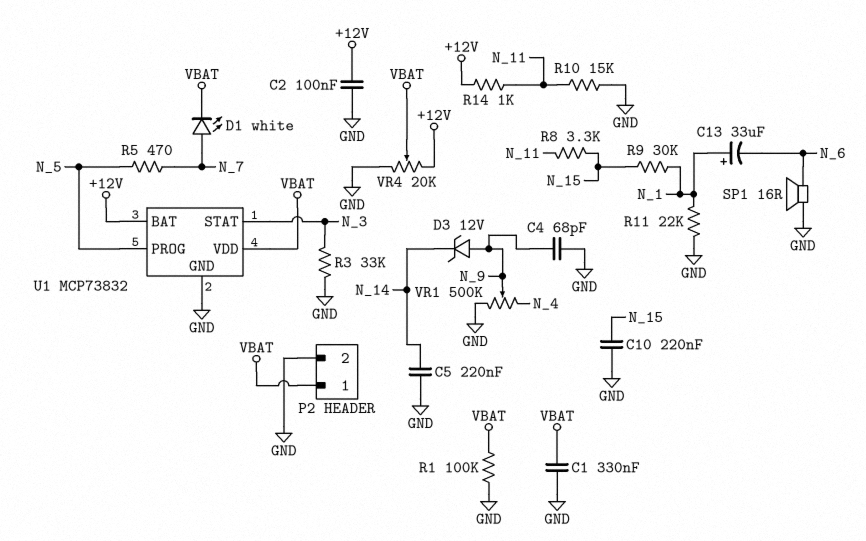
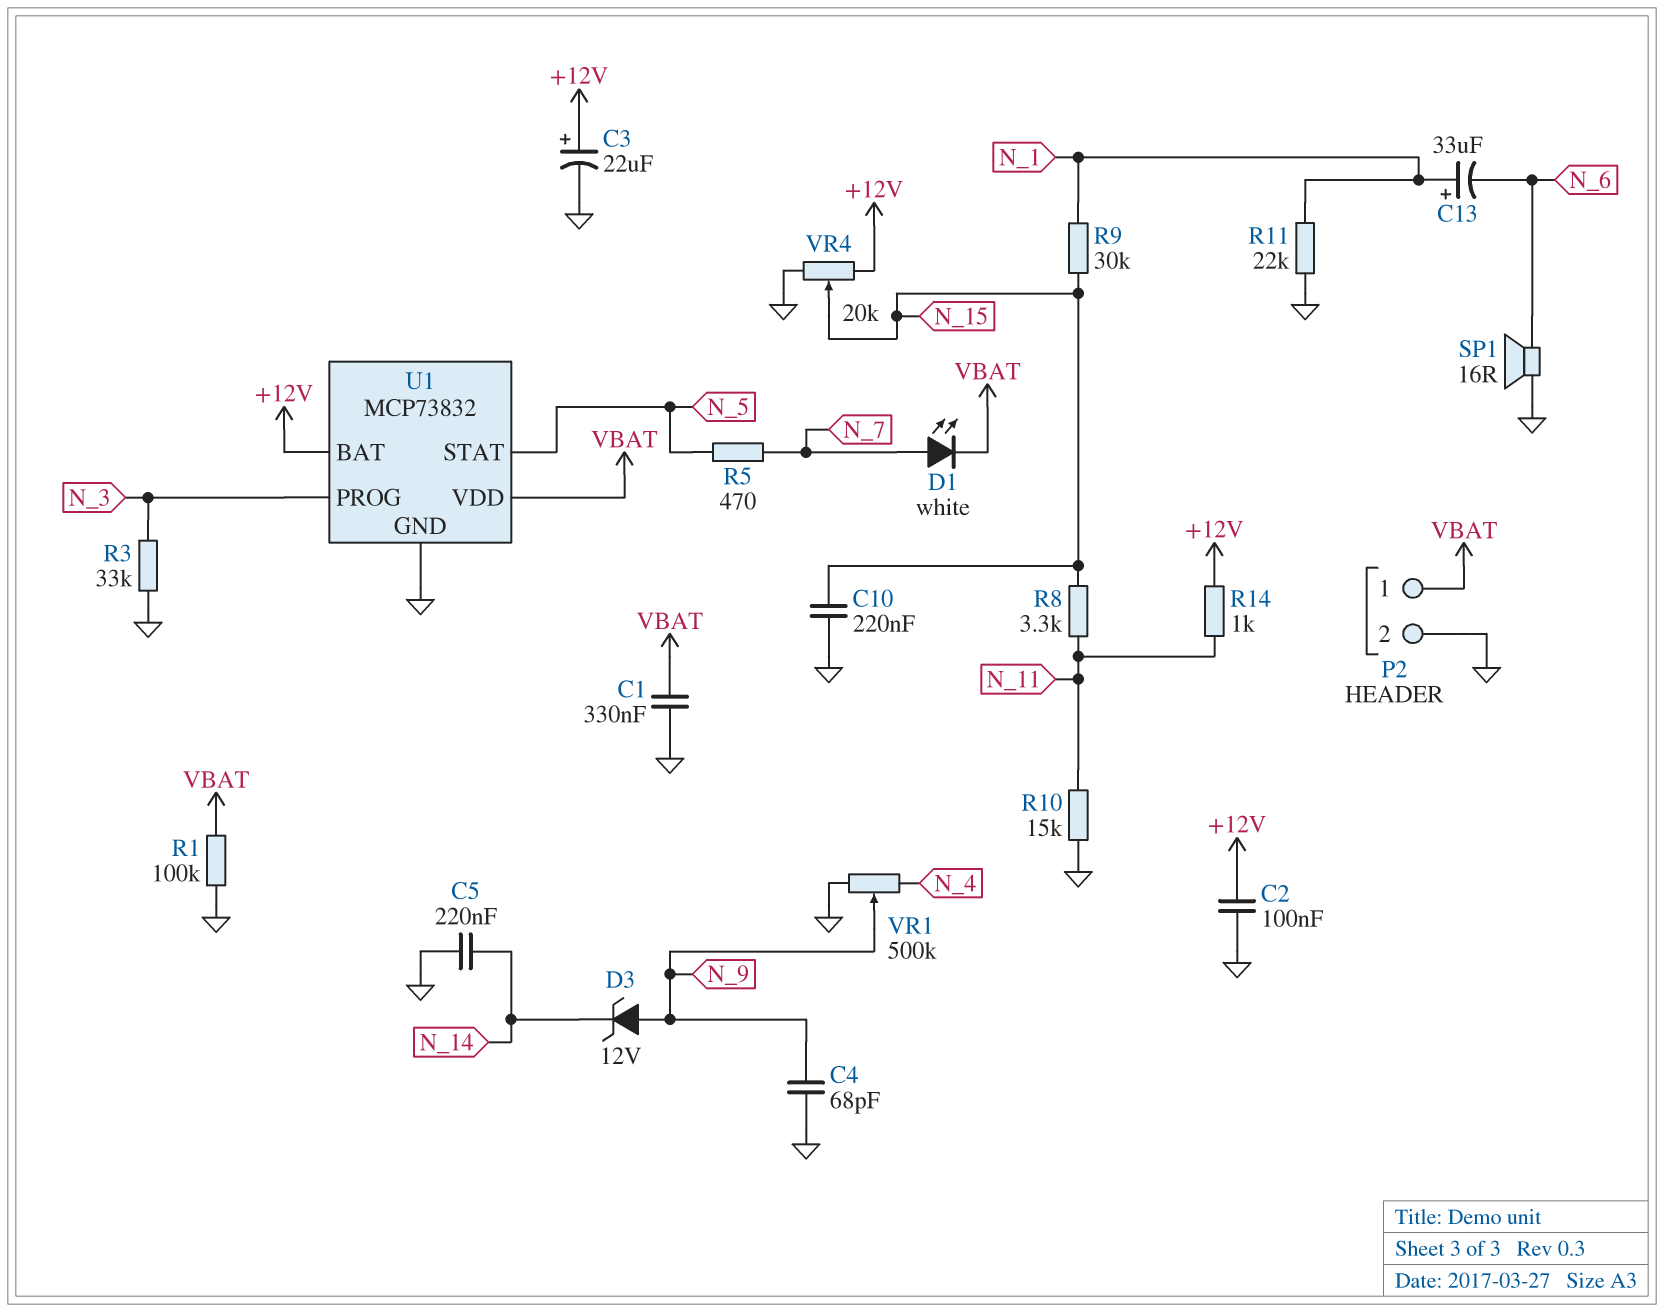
C3: none -> 22uF (plus +12V, minus GND)
U1 pin PROG: N_5 -> N_3
U1 pin STAT: N_3 -> N_5
VR4: 20k (+12V, GND, wiper VBAT) -> 20k (+12V, GND, wiper N_15)

